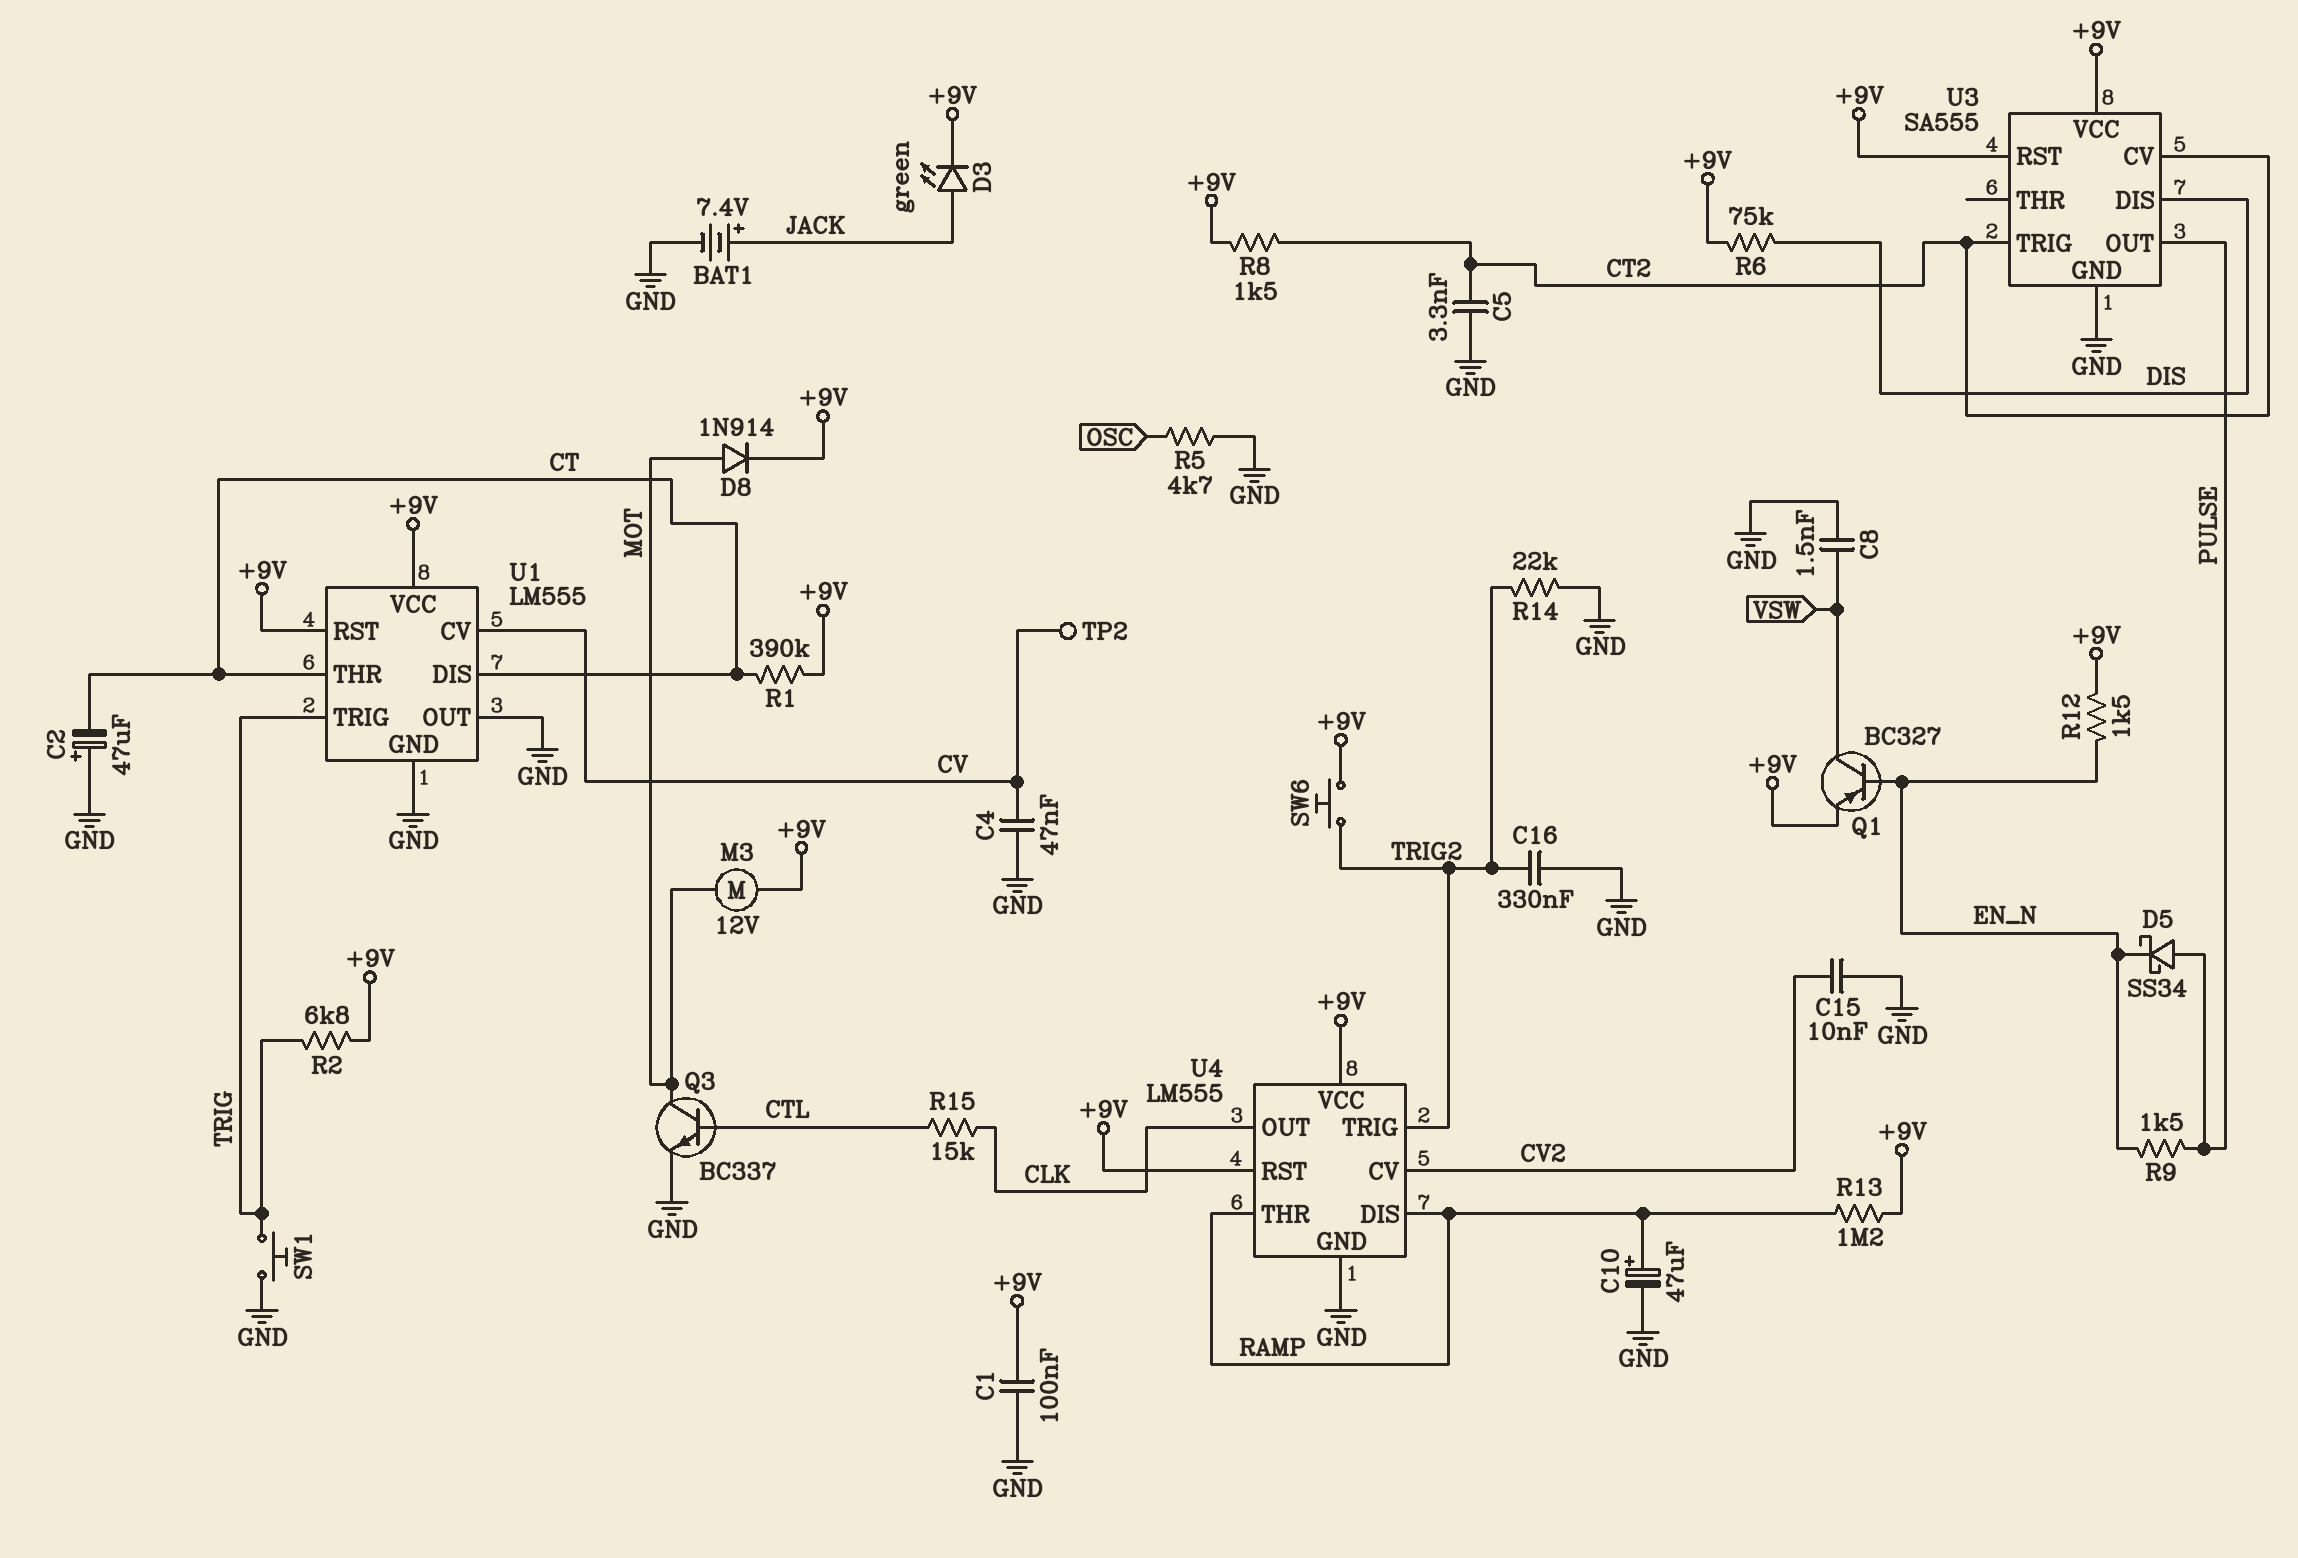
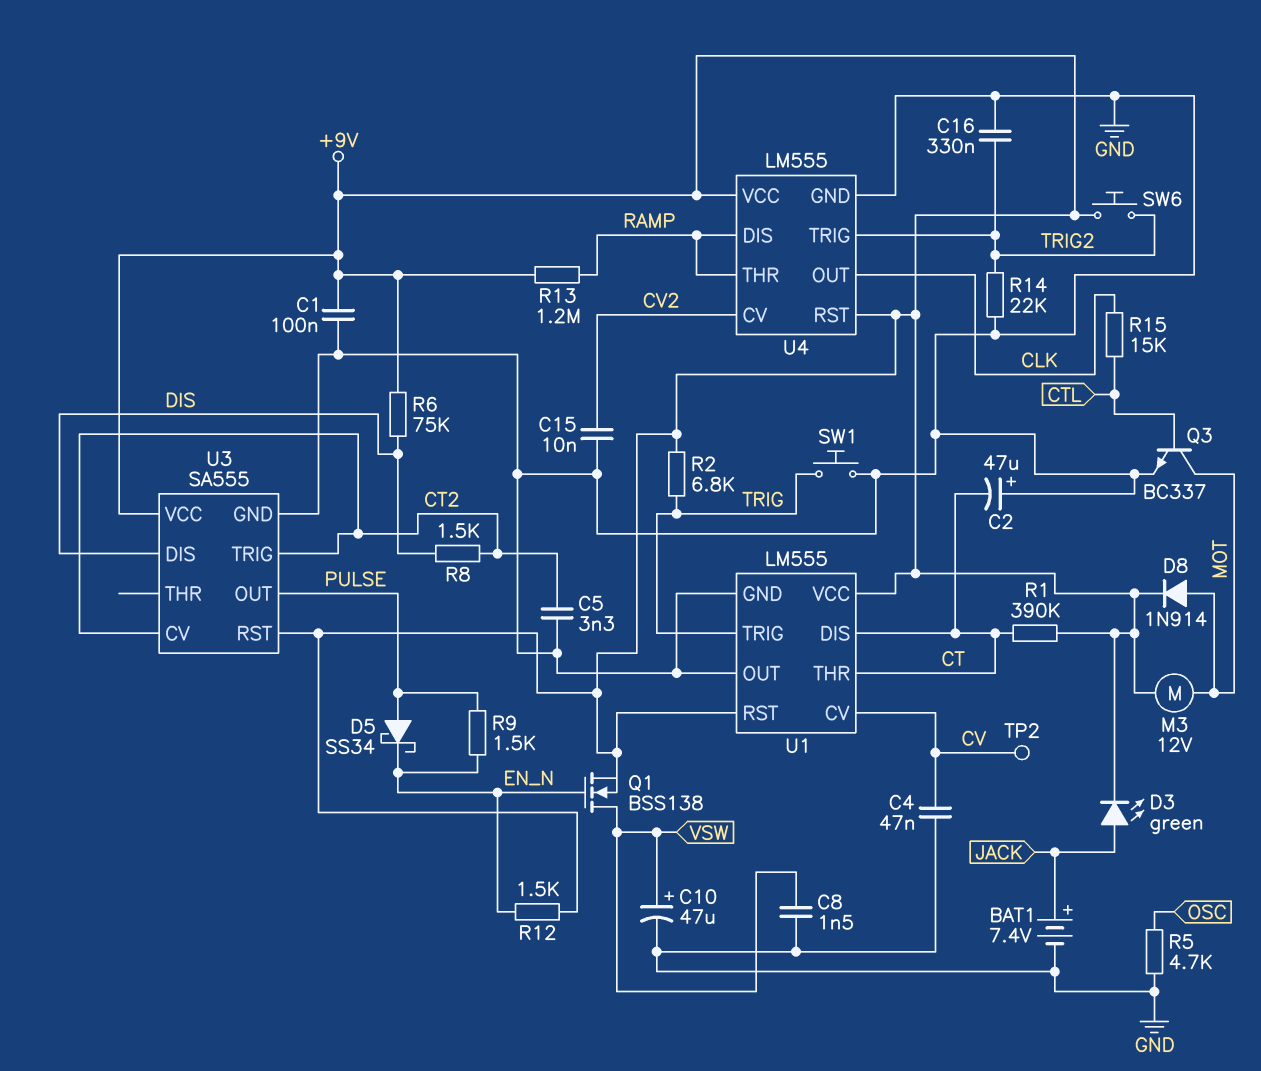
C10: 47uF (plus RAMP, minus GND) -> 47uF (plus VSW, minus GND)
Q1: PNP BC327 (B EN_N, C VSW, E +9V) -> NMOS BSS138 (G EN_N, D VSW, S +9V)
R8: 1.5k (+9V, CT2) -> 1.5k (CT2, DIS)

